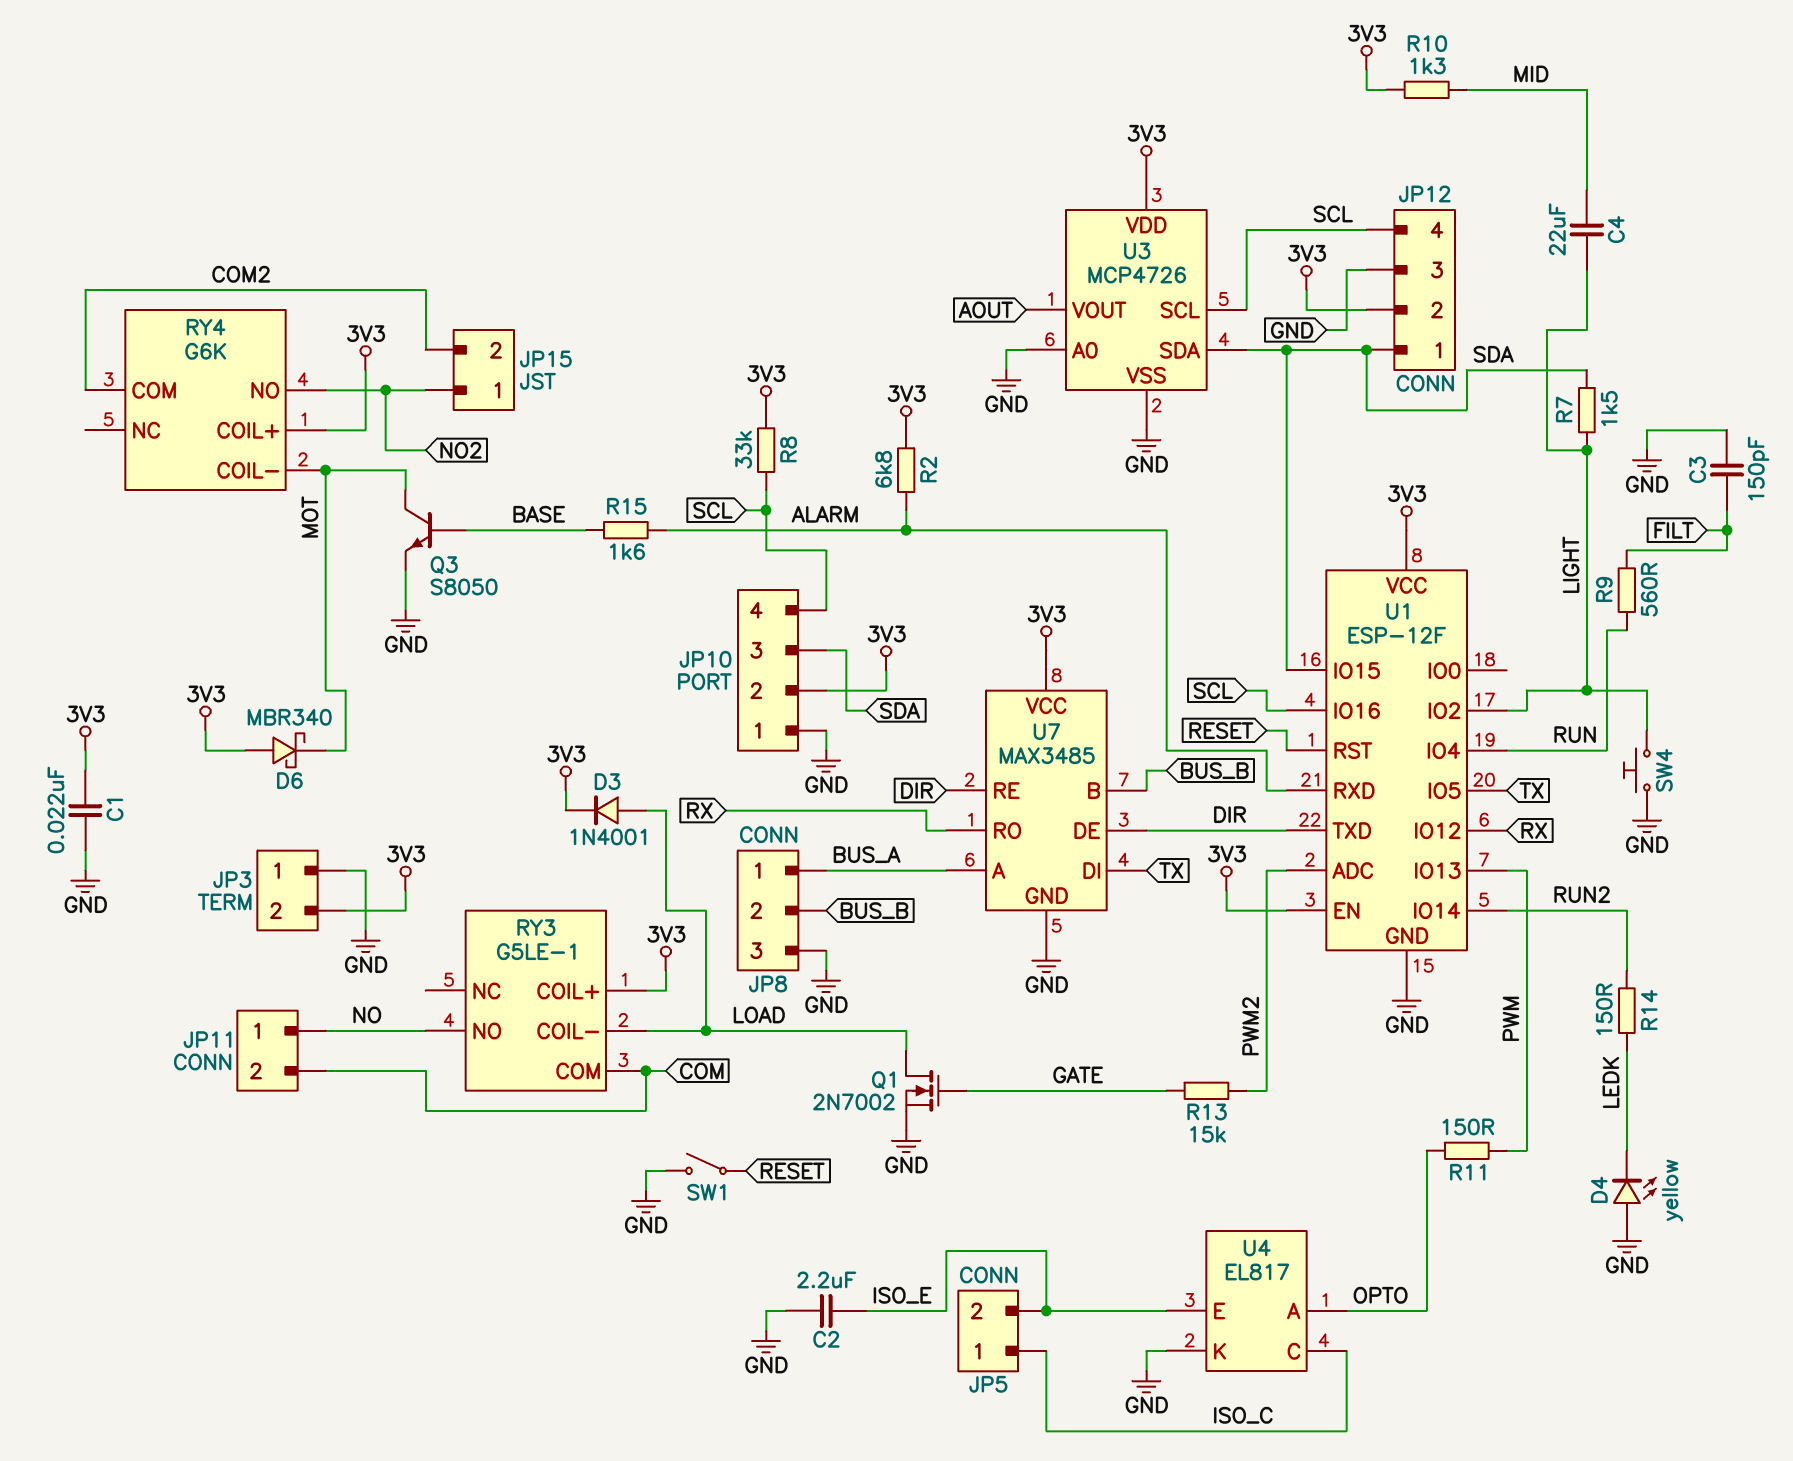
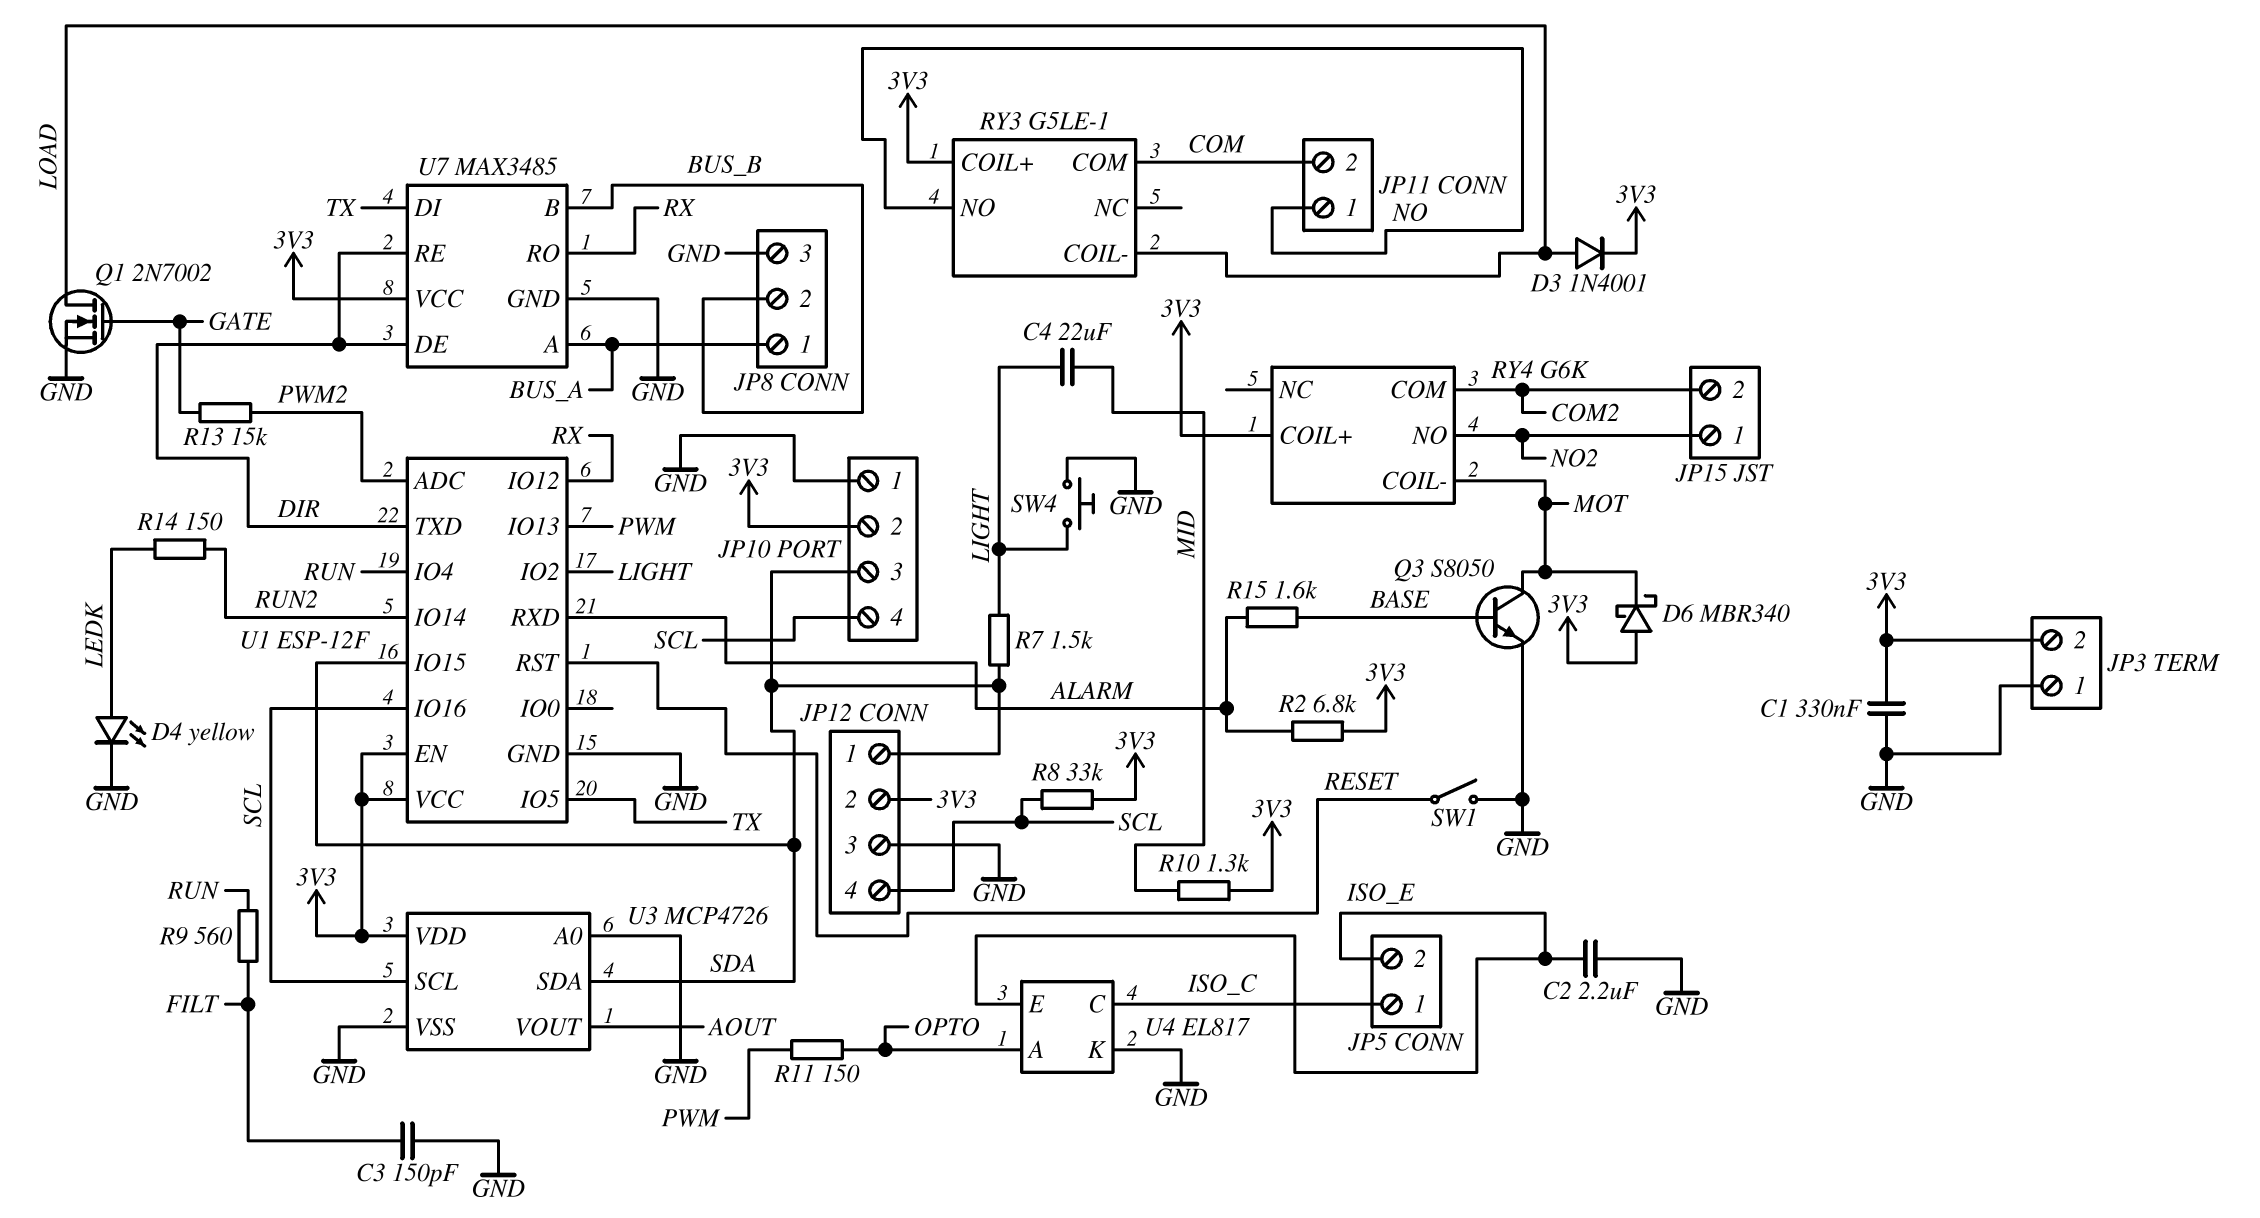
C1: 22nF (3V3, GND) -> 330nF (3V3, GND)
D4: LED yellow (A GND, K LEDK) -> LED yellow (A LEDK, K GND)

